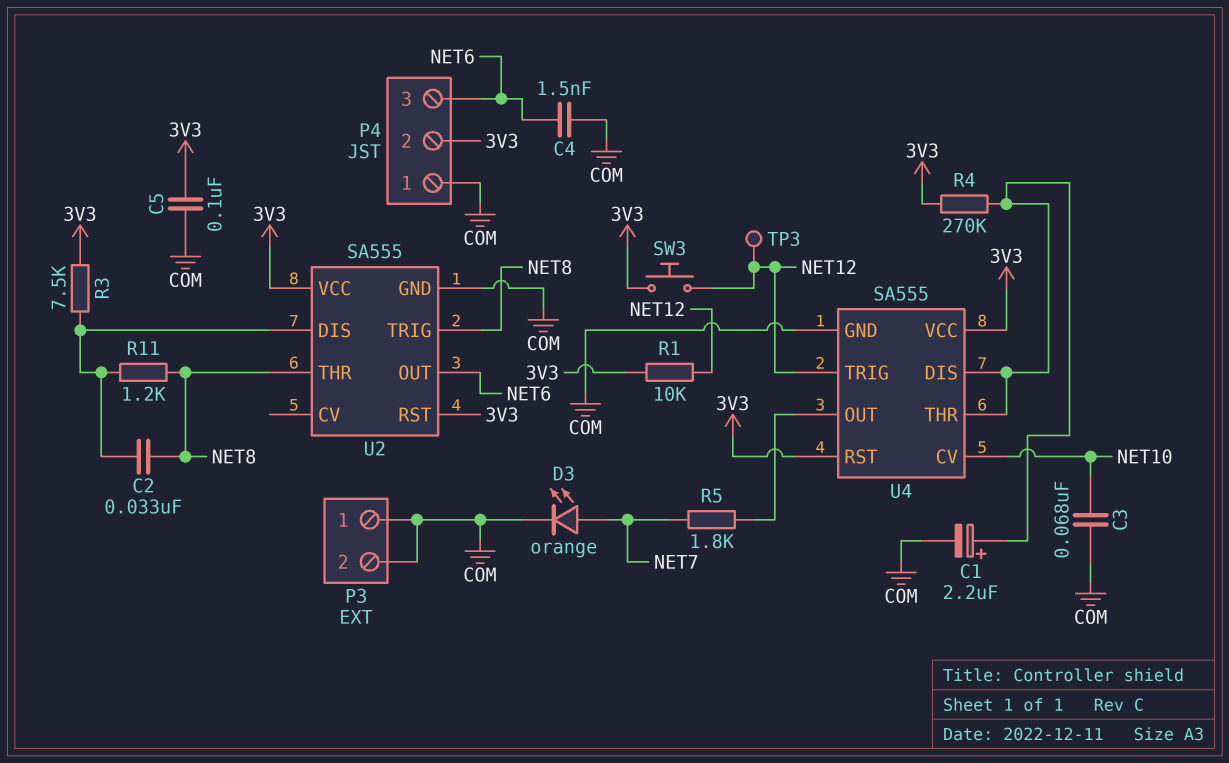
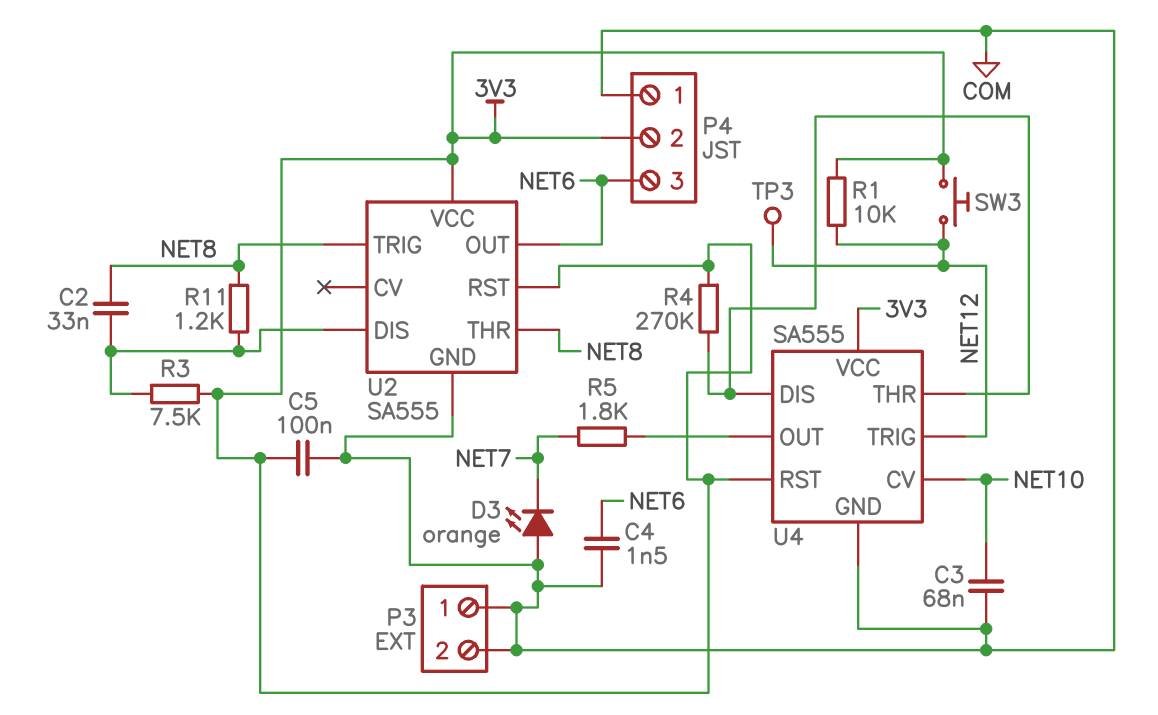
C1: 2.2uF (plus U4/DIS, minus COM) -> none
D3: LED orange (A NET7, K COM) -> LED orange (A COM, K NET7)

